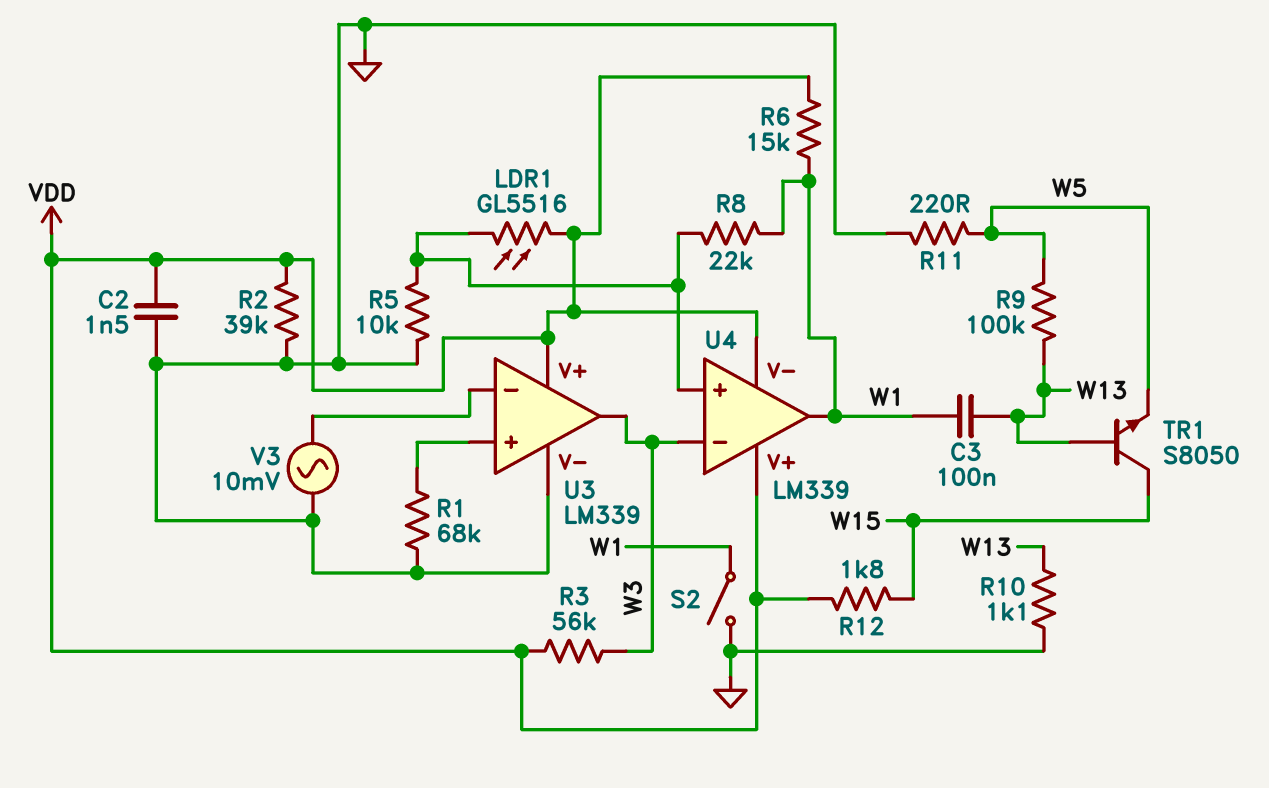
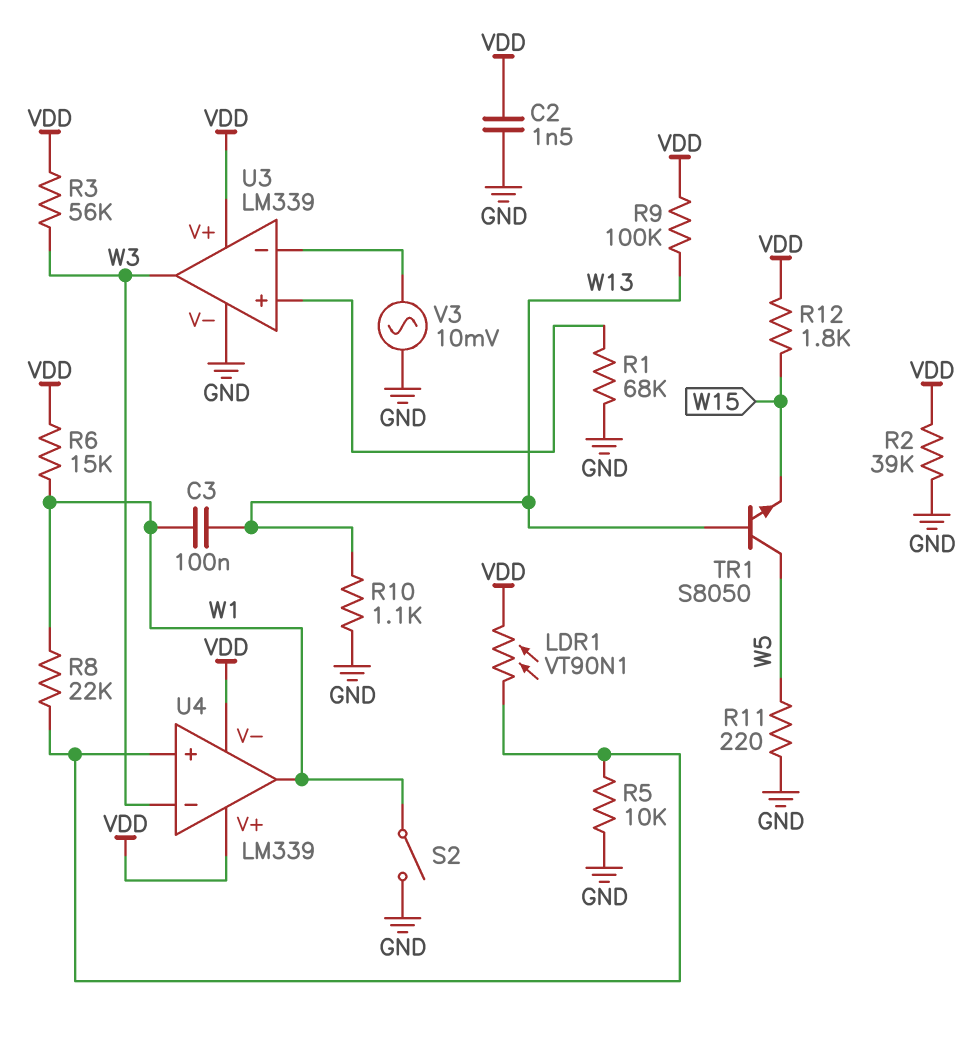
LDR1: GL5516 (U4/in+, VDD) -> VT90N1 (U4/in+, VDD)
R9: 100k (W5, W13) -> 100k (VDD, W13)
TR1: NPN S8050 (B W13, C W15, E W5) -> NPN S8050 (B W13, C W5, E W15)

